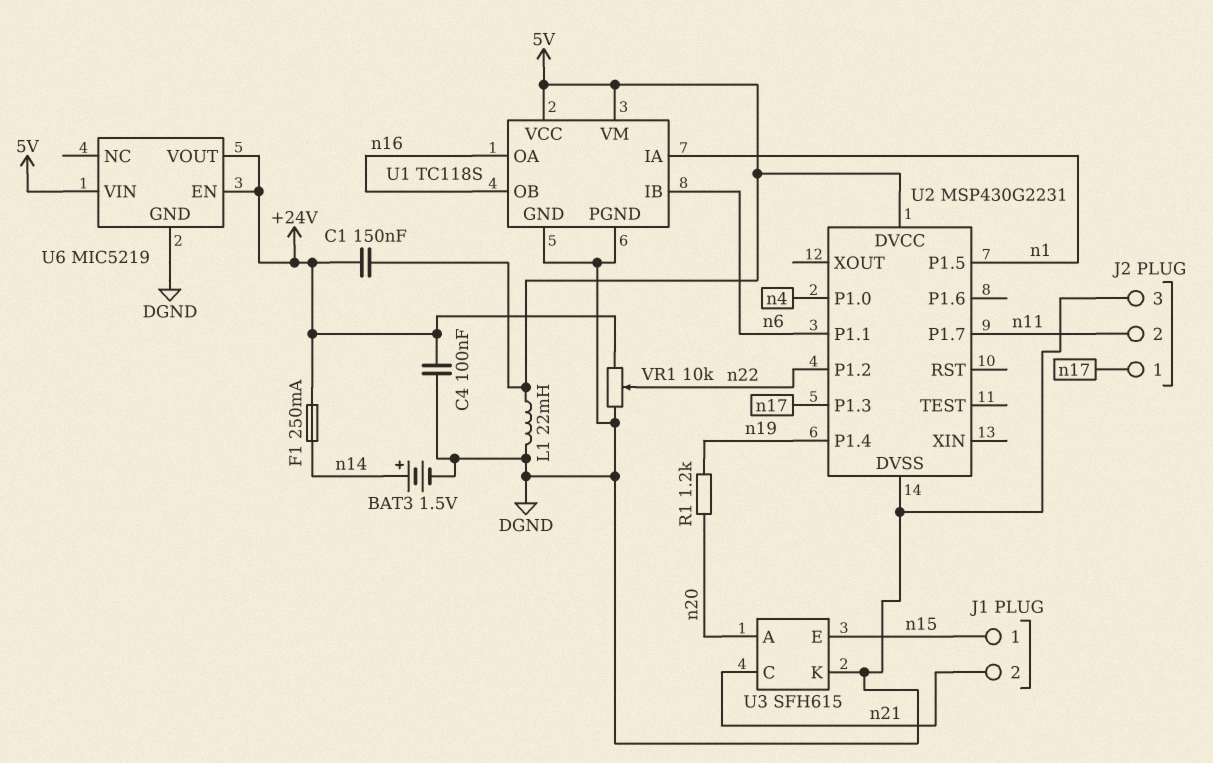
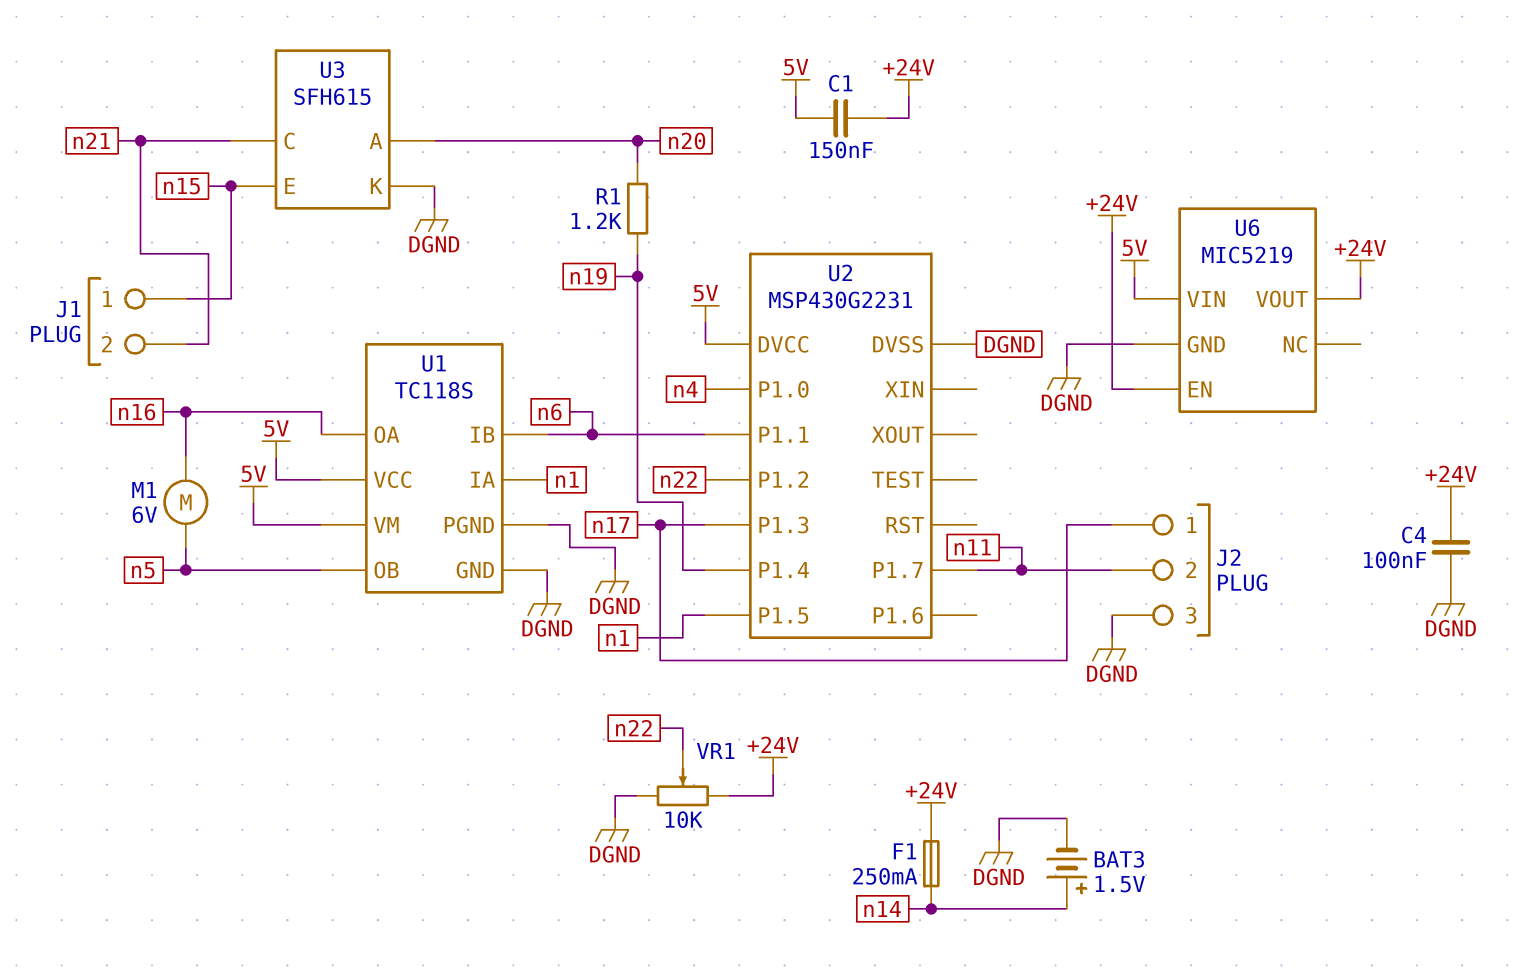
L1: 22mH (5V, DGND) -> none
M1: none -> motor 6V (n5, n16)
U1 pin OB: n16 -> n5

